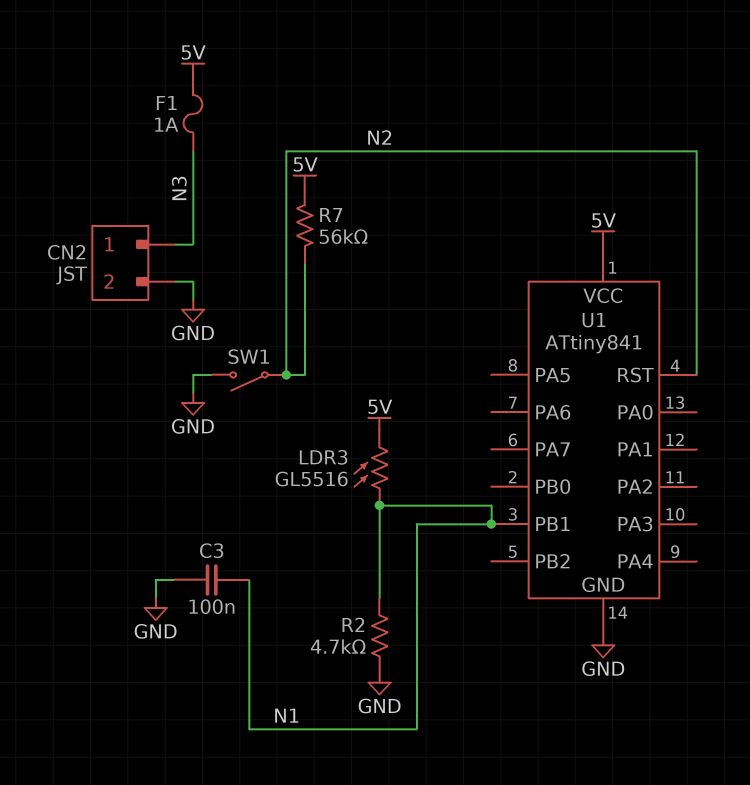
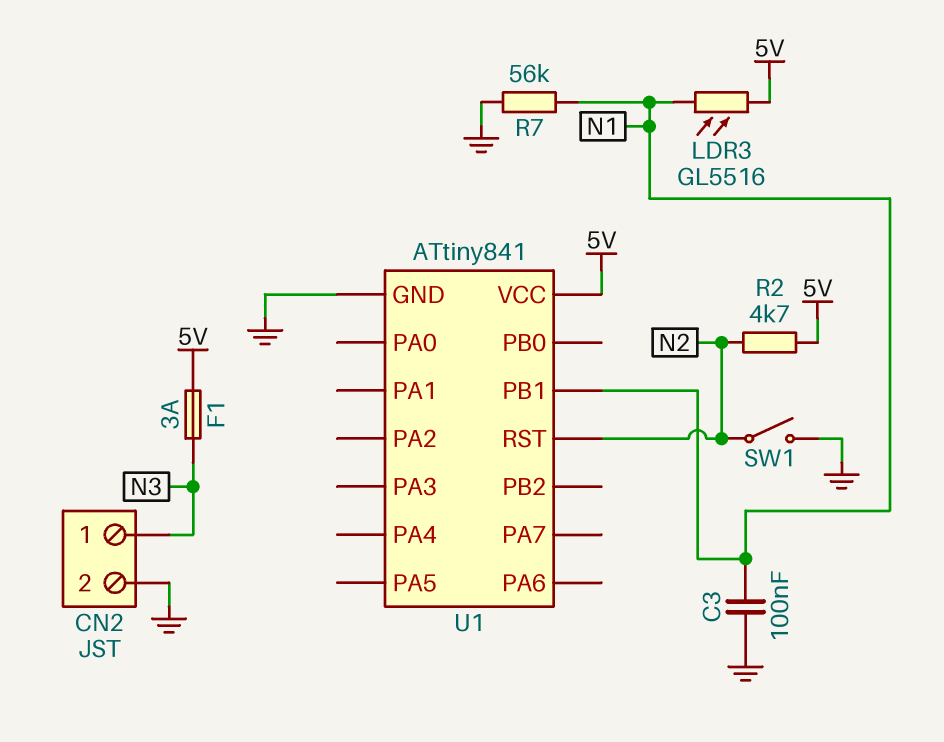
F1: 1A (5V, N3) -> 3A (5V, N3)
R2: 4.7k (GND, N1) -> 4.7k (5V, N2)
R7: 56k (5V, N2) -> 56k (GND, N1)

